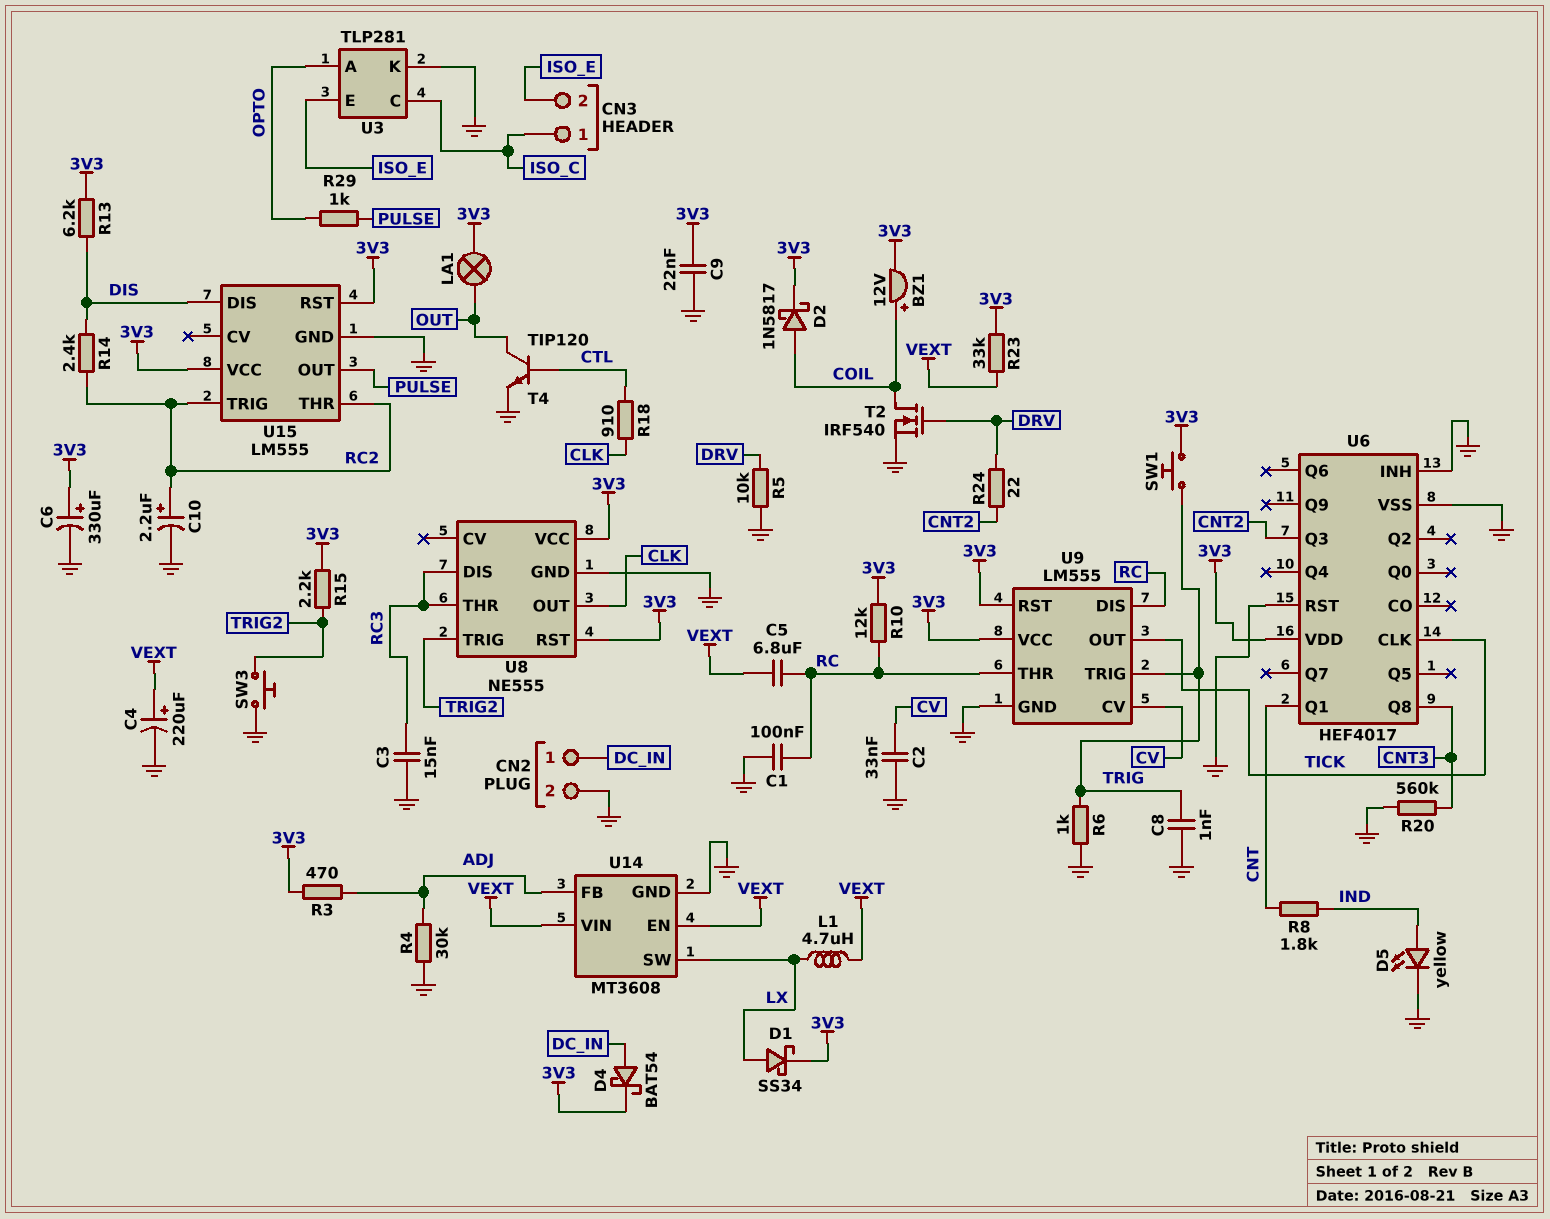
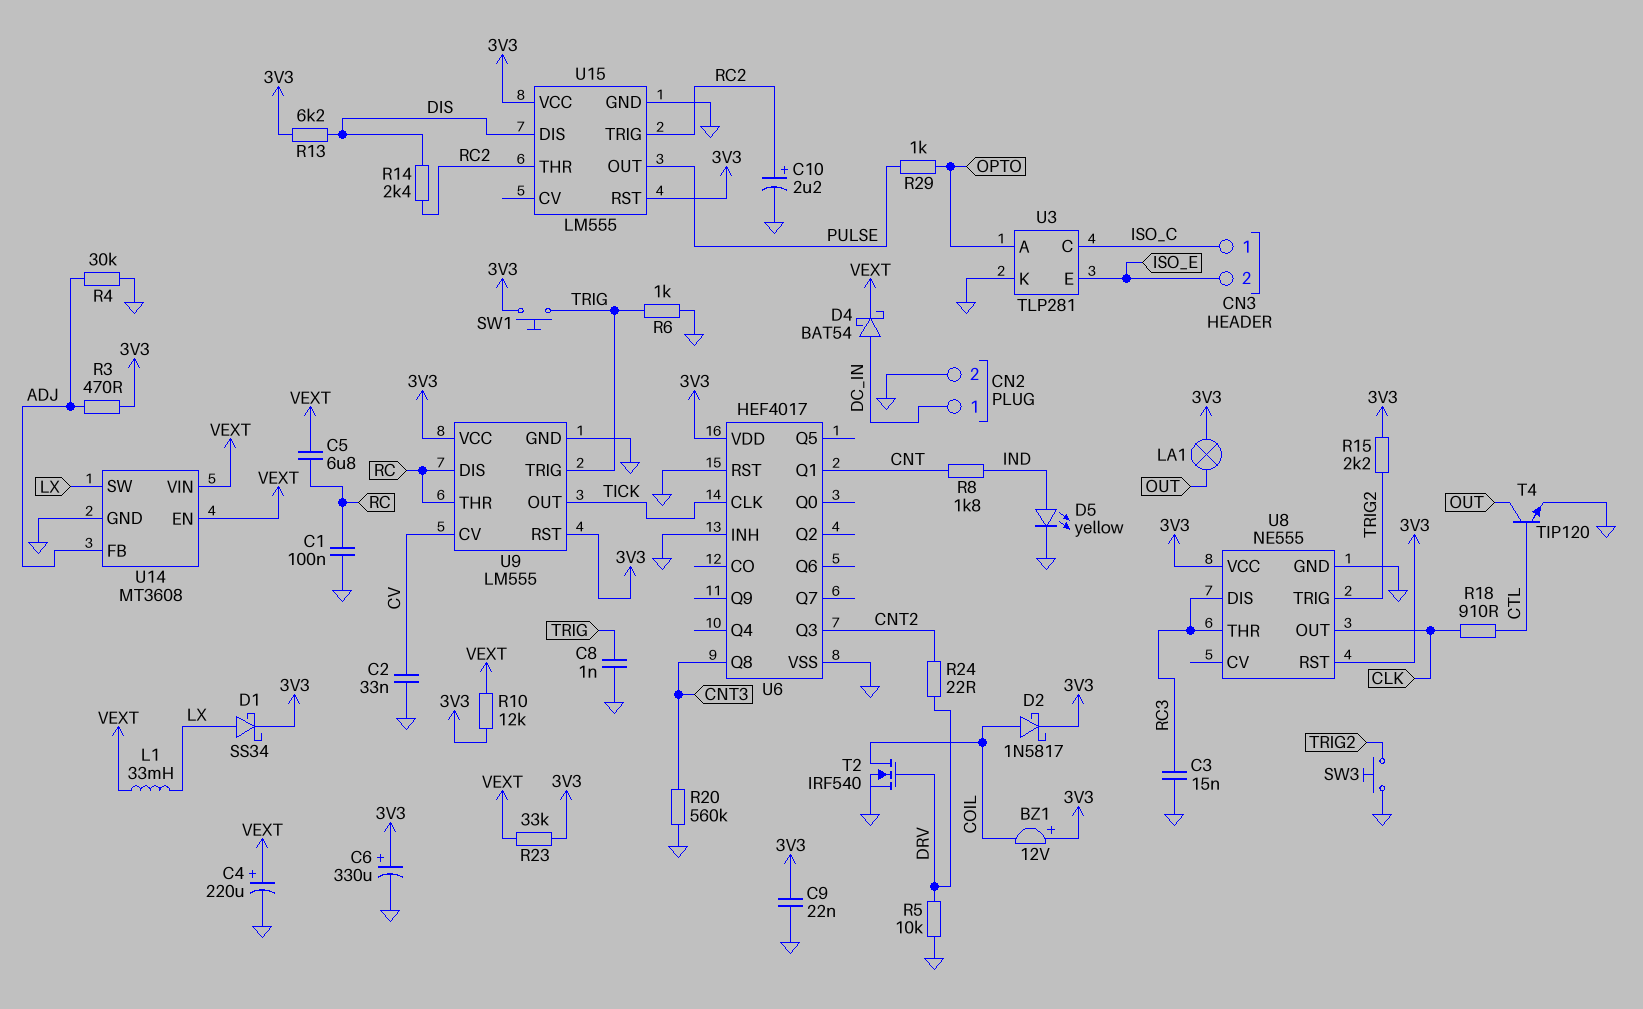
BZ1: buzzer 12V (plus COIL, minus 3V3) -> buzzer 12V (plus 3V3, minus COIL)
D4: schottky BAT54 (A DC_IN, K 3V3) -> schottky BAT54 (A DC_IN, K VEXT)
L1: 4.7uH (LX, VEXT) -> 33mH (LX, VEXT)
R10: 12k (3V3, RC) -> 12k (3V3, VEXT)

